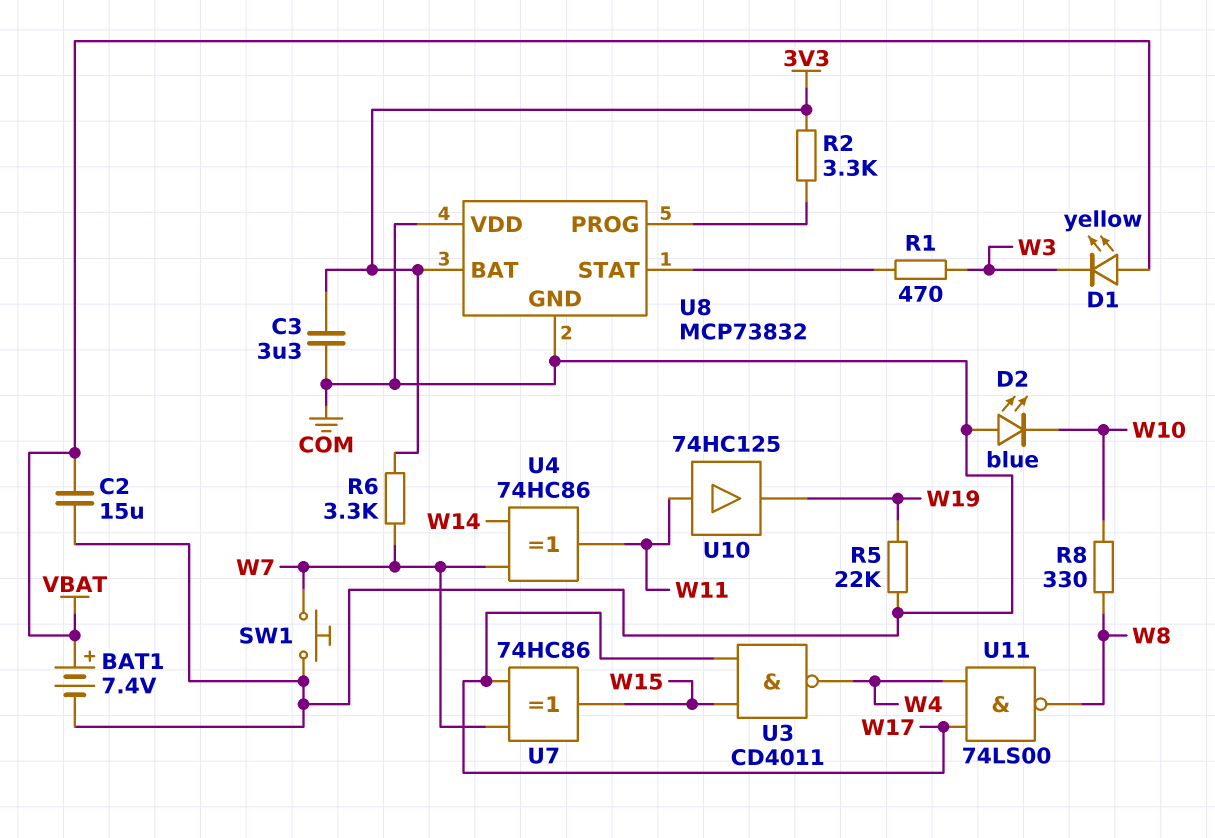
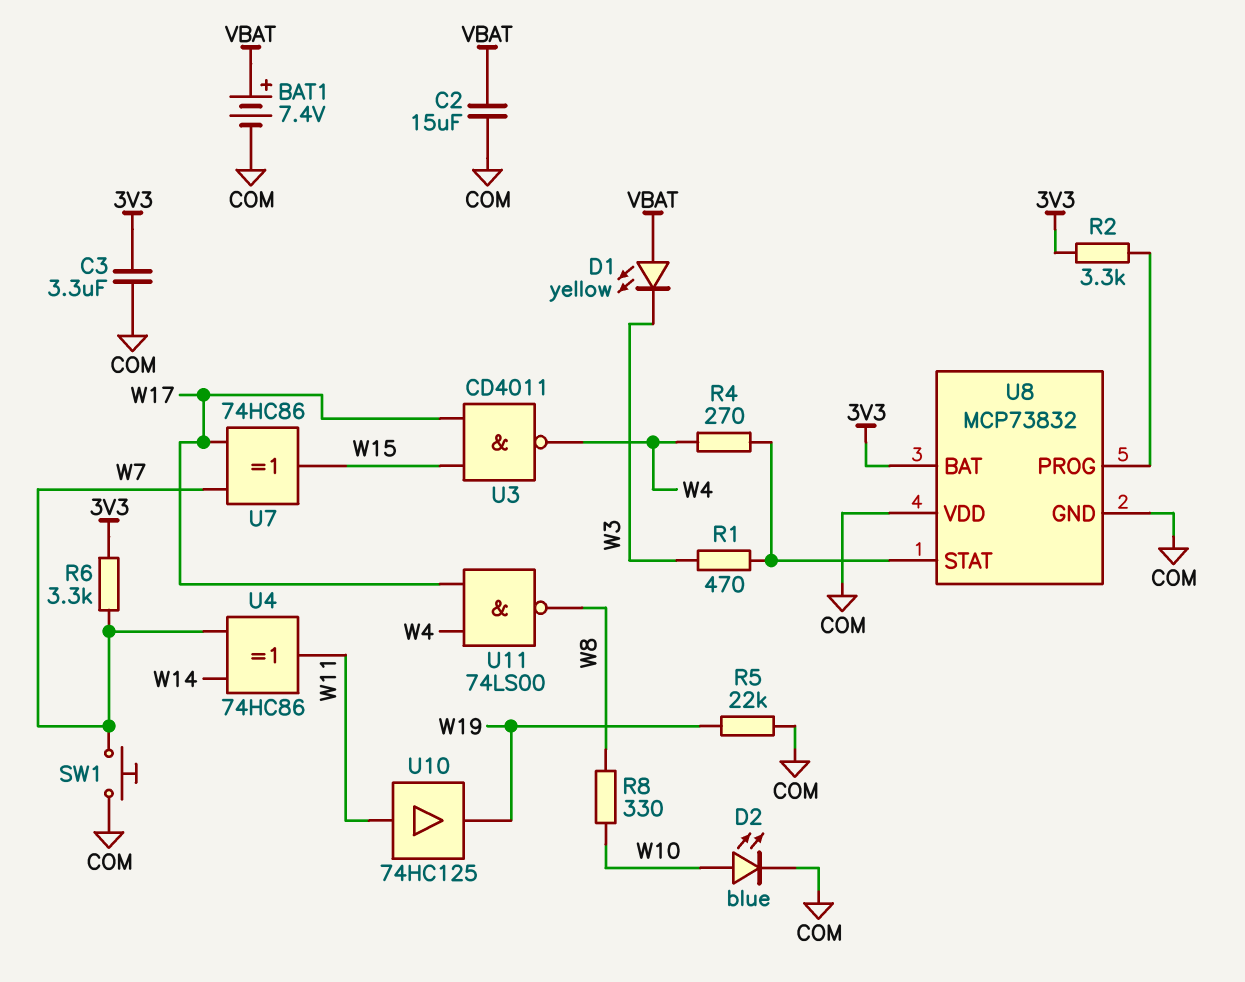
D2: LED blue (A COM, K W10) -> LED blue (A W10, K COM)
R4: none -> 270 (U8/STAT, W4)

